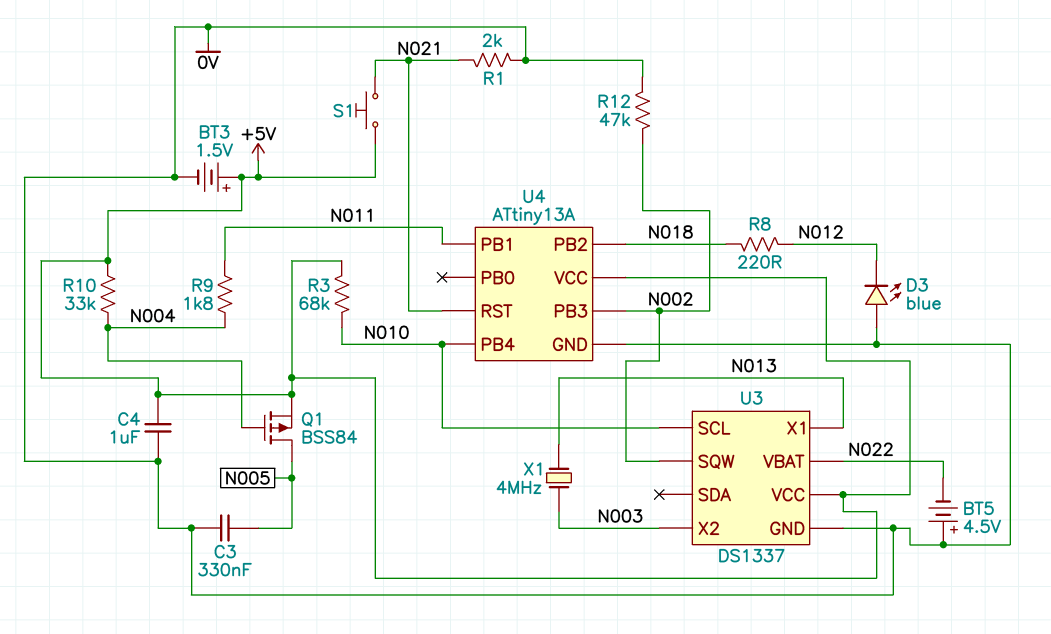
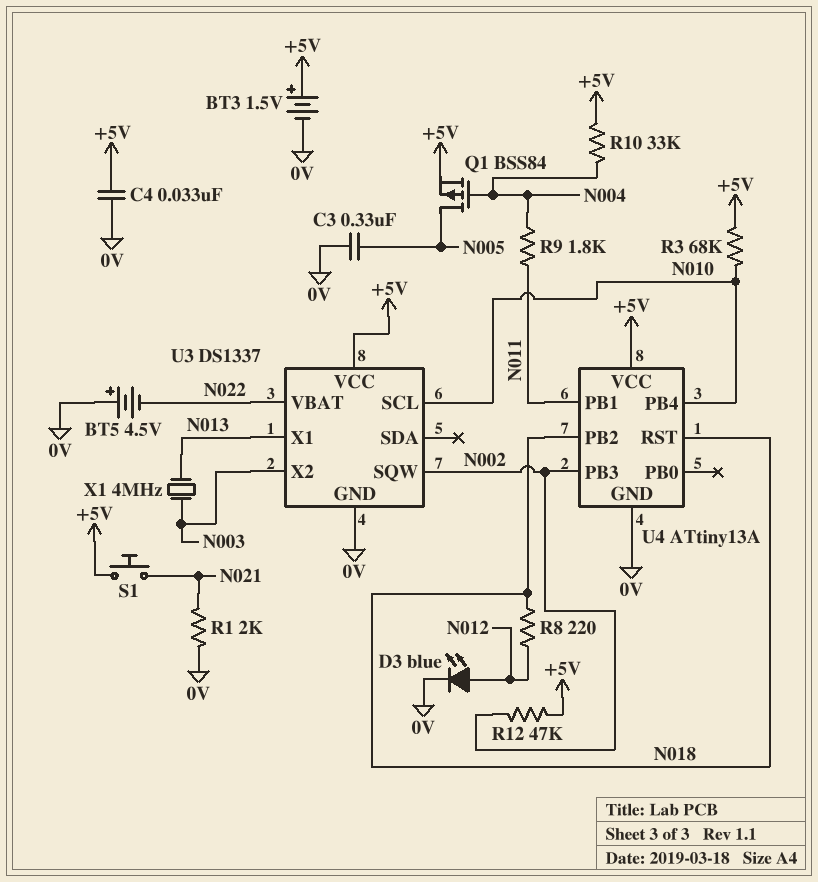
C4: 1uF (+5V, 0V) -> 33nF (+5V, 0V)
D3: LED blue (A 0V, K N012) -> LED blue (A N012, K 0V)
R12: 47k (0V, N002) -> 47k (+5V, N002)
U4 pin RST: N021 -> N018

